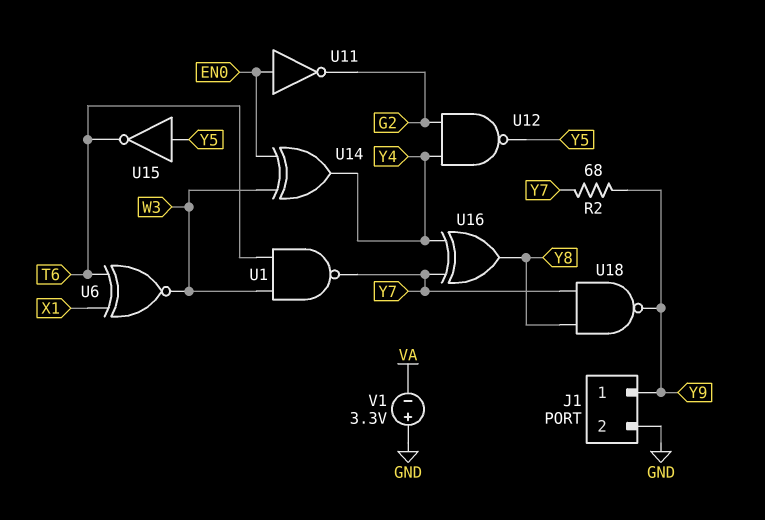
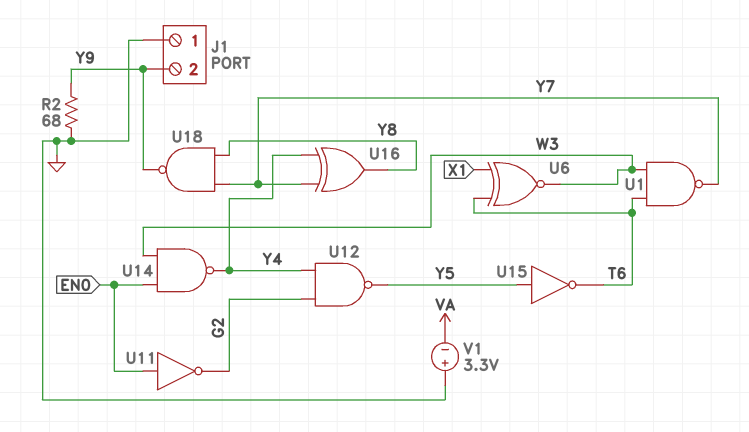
J1 pin 1: Y9 -> GND
J1 pin 2: GND -> Y9
R2: 68 (Y7, Y9) -> 68 (GND, Y9)
U14: XOR (in EN0, in W3, out Y4) -> NAND (in EN0, in W3, out Y4)

